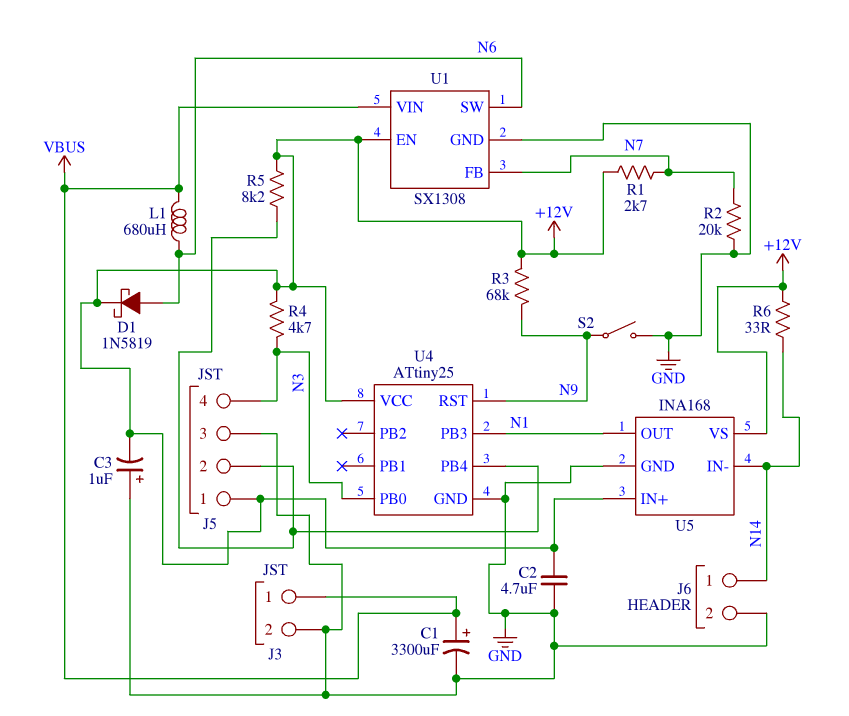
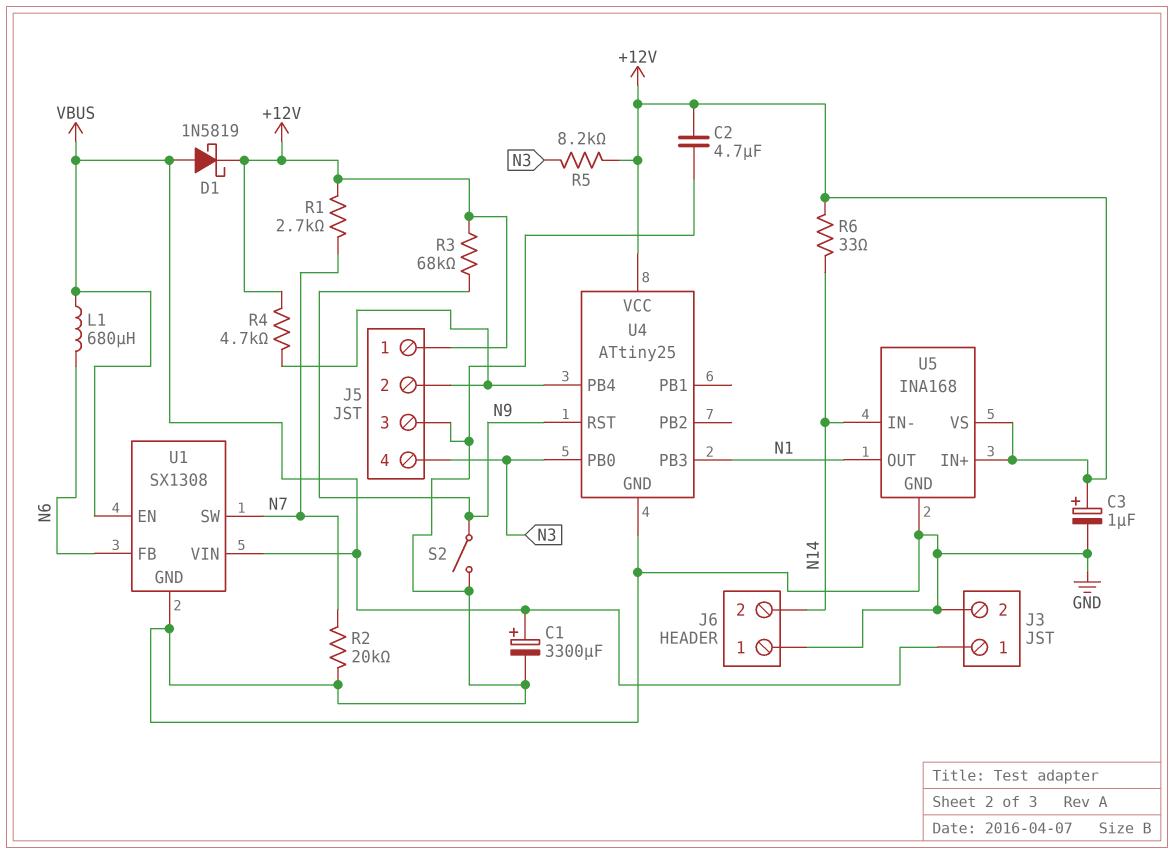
C3: 1uF (plus GND, minus +12V) -> 1uF (plus +12V, minus GND)
D1: schottky 1N5819 (A N6, K +12V) -> schottky 1N5819 (A VBUS, K +12V)
J6 pin 1: N14 -> GND
J6 pin 2: GND -> N14
R4: 4.7k (+12V, N3) -> 4.7k (+12V, J5/2)
R5: 8.2k (+12V, J5/2) -> 8.2k (+12V, N3)
U1 pin EN: +12V -> VBUS
U1 pin FB: N7 -> N6
U1 pin SW: N6 -> N7

